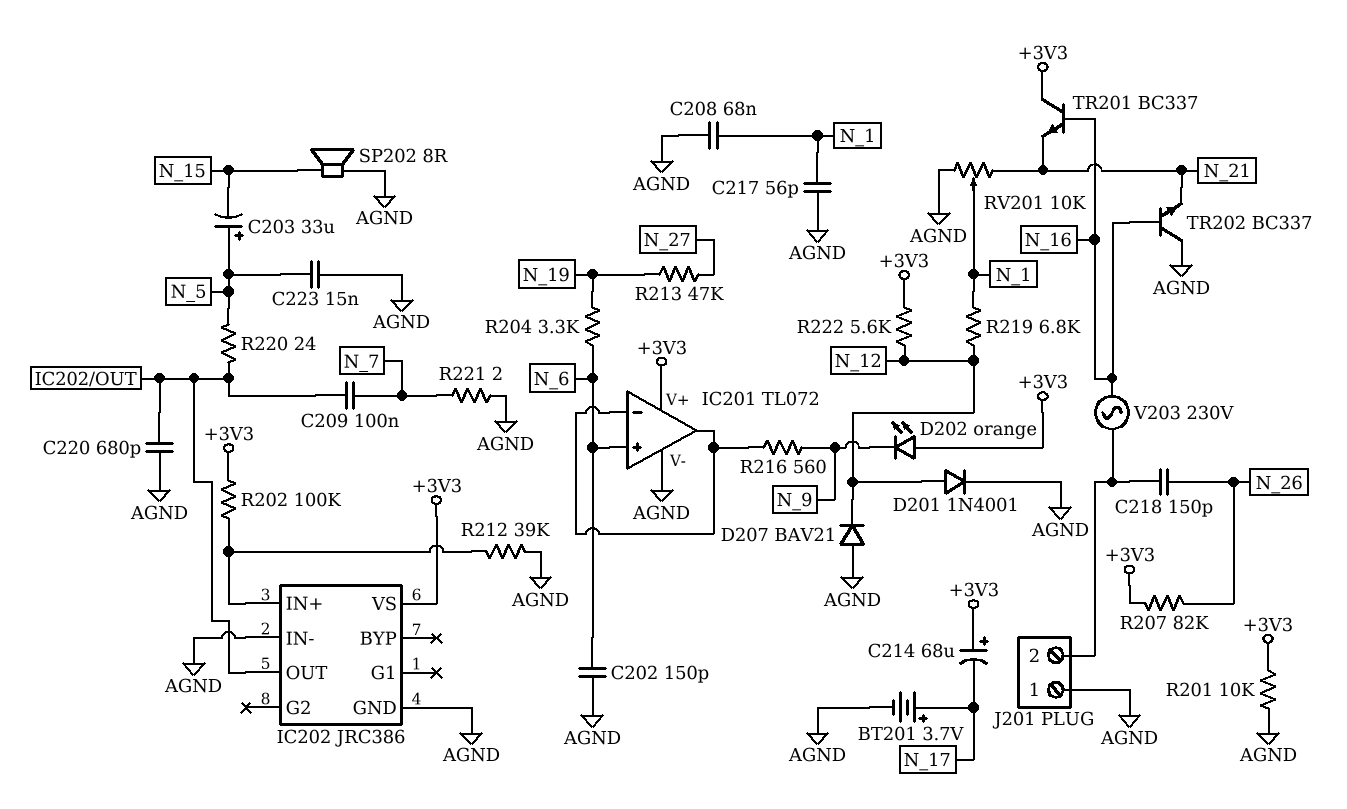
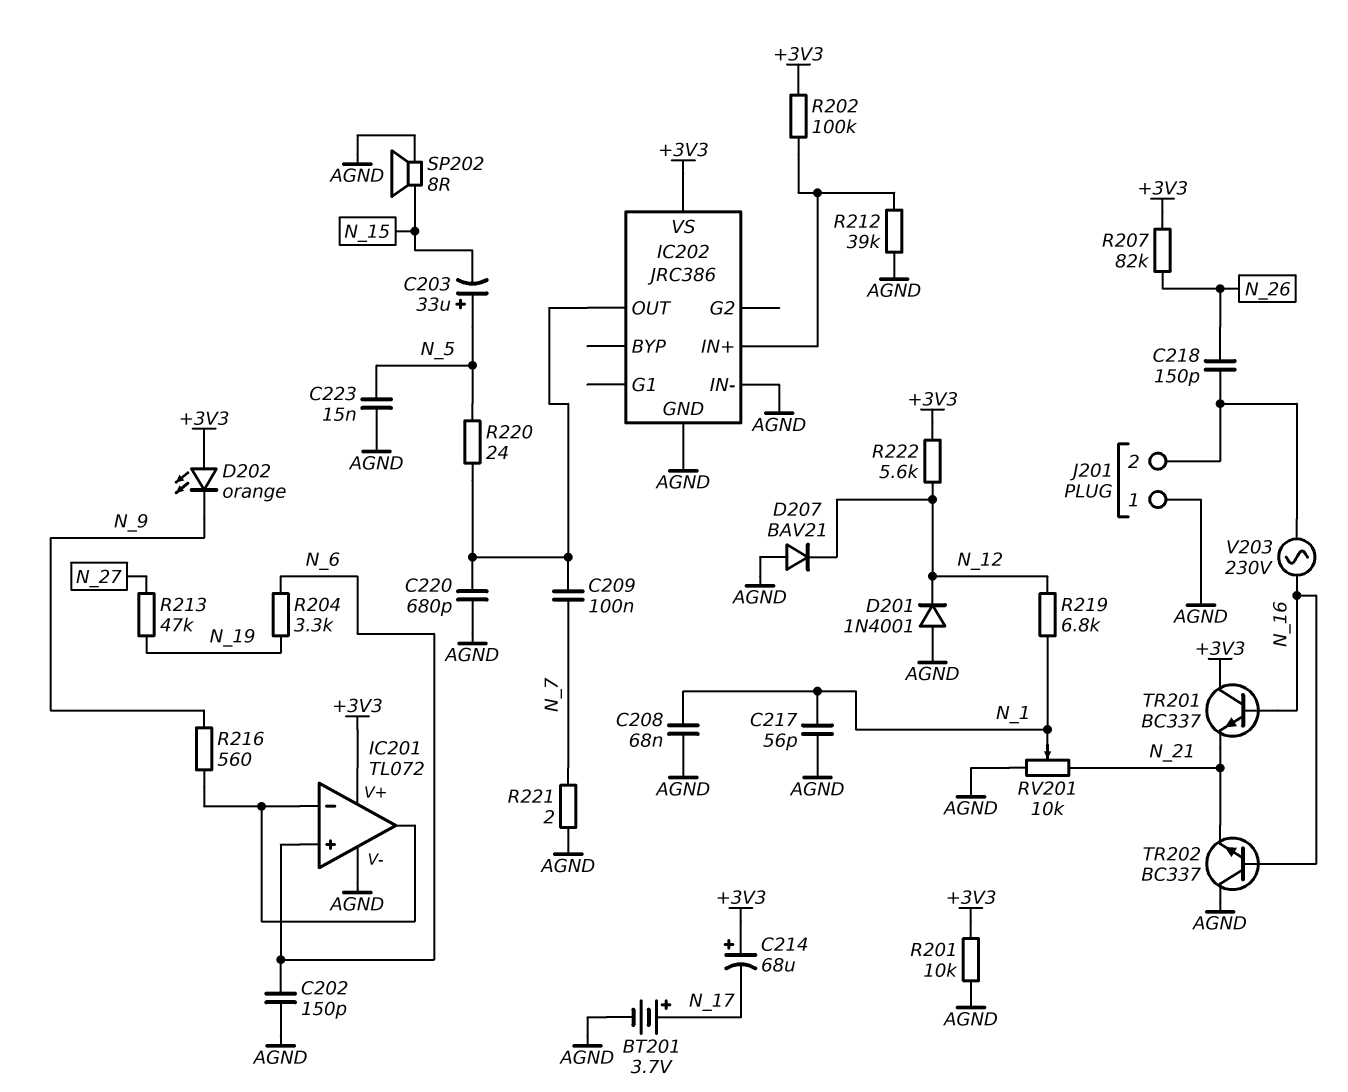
D201: diode 1N4001 (A N_12, K AGND) -> diode 1N4001 (A AGND, K N_12)

